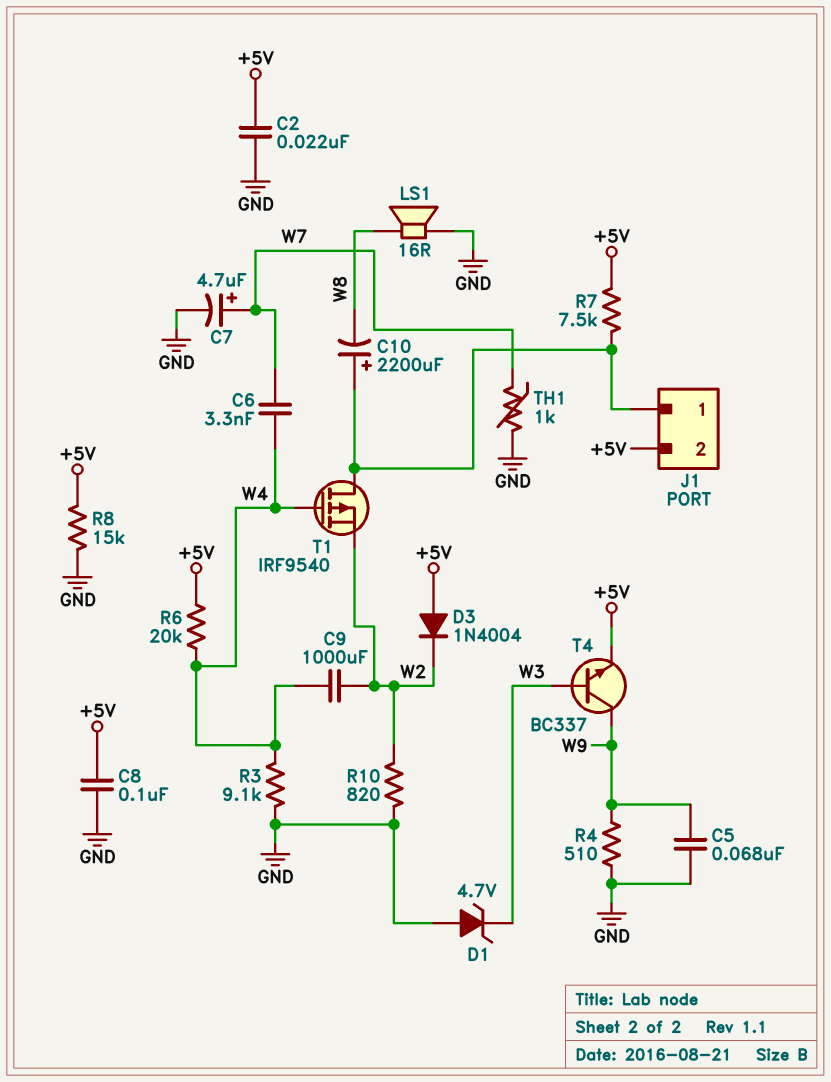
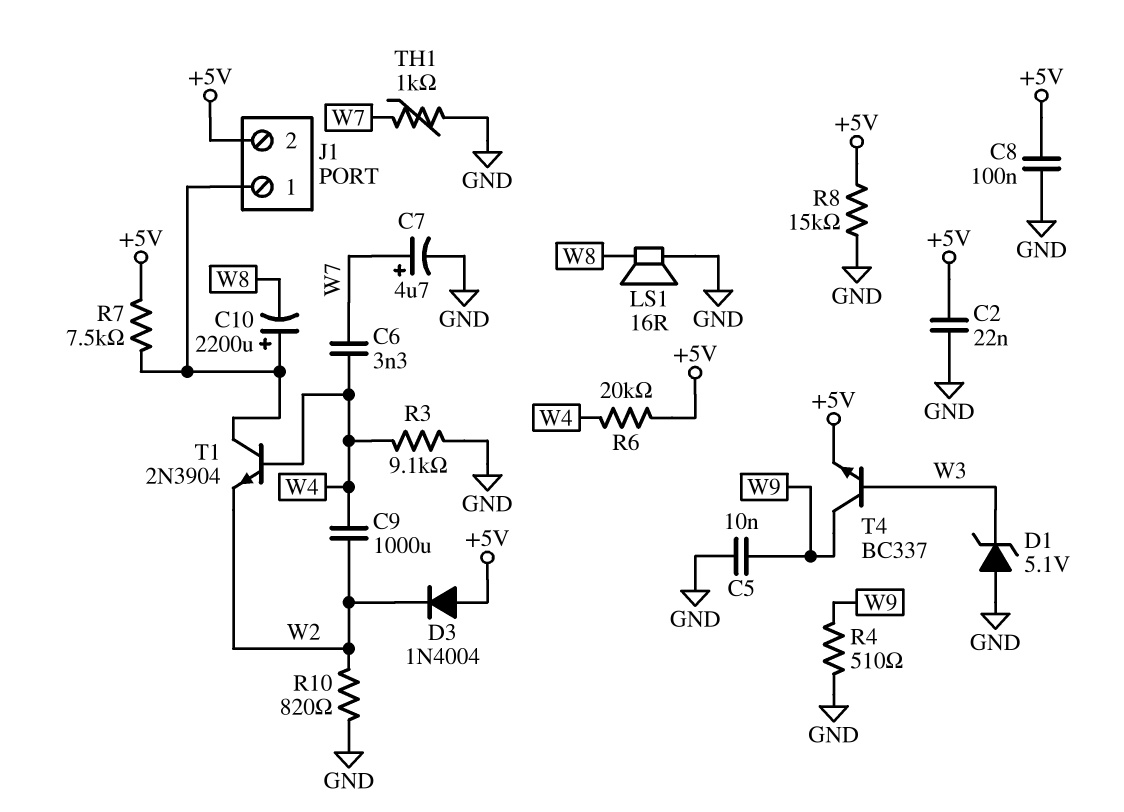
C5: 68nF (GND, W9) -> 10nF (GND, W9)
D1: zener 4.7V (A GND, K W3) -> zener 5.1V (A GND, K W3)
T1: PMOS IRF9540 (G W4, D J1/1, S W2) -> NPN 2N3904 (B W4, C J1/1, E W2)

